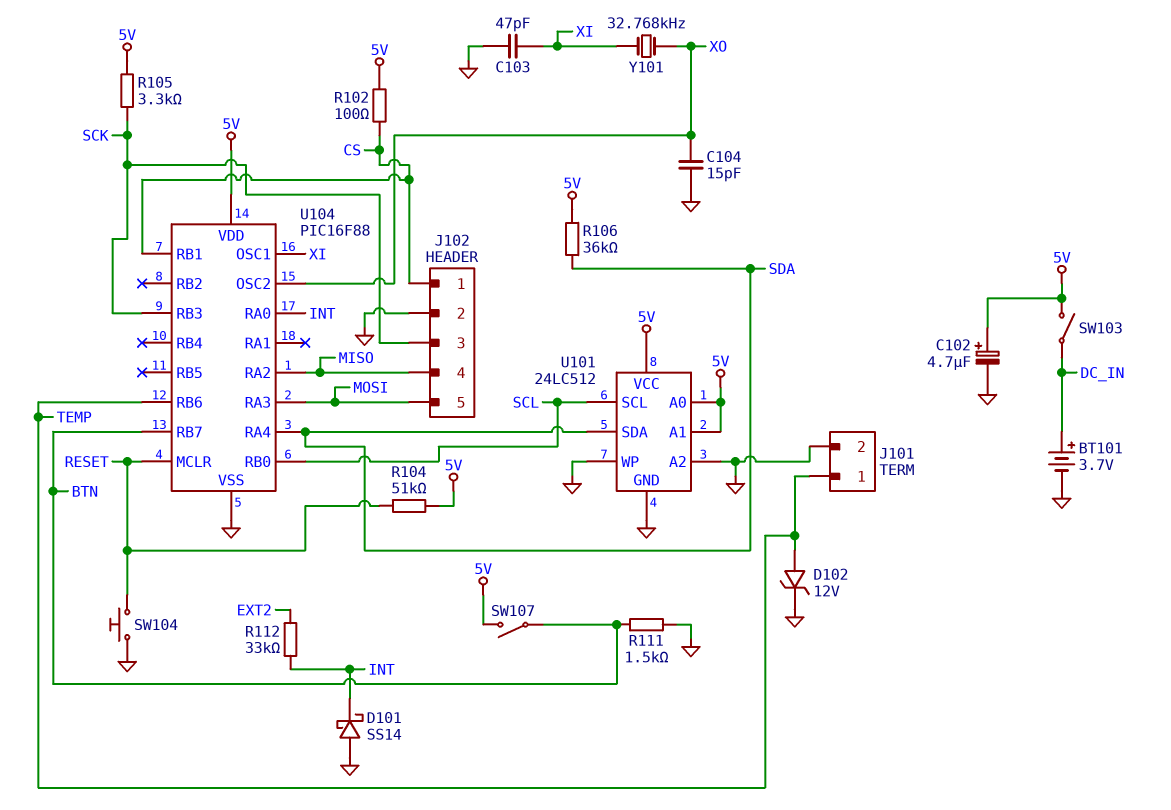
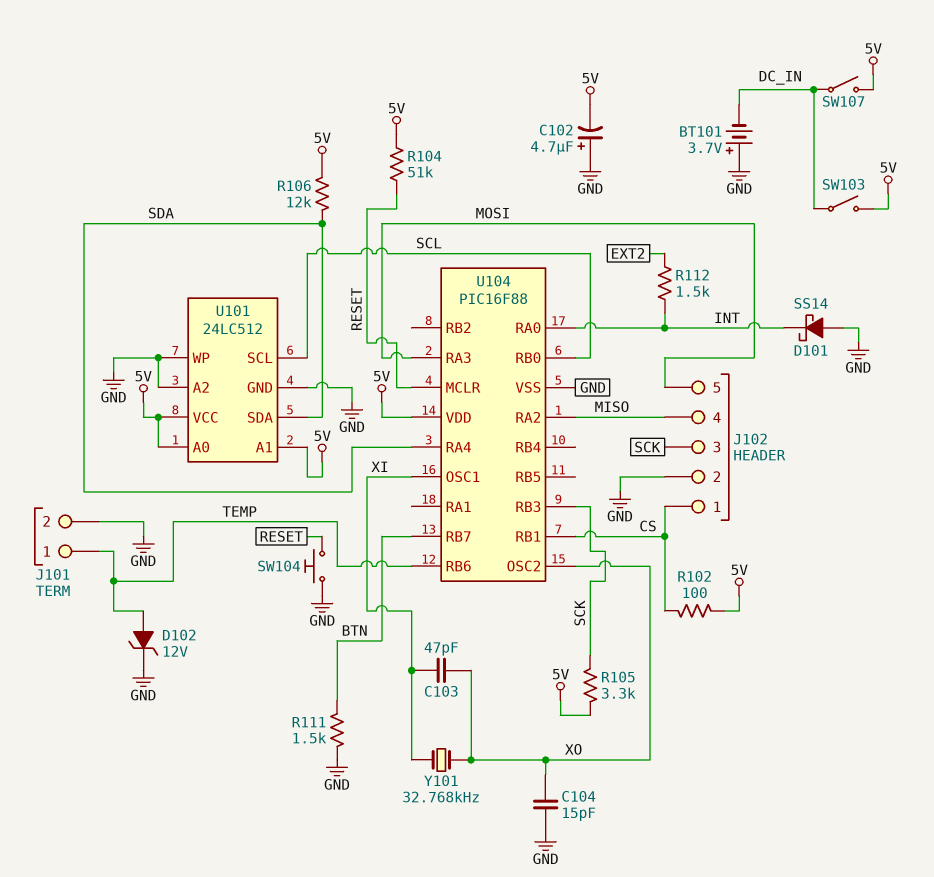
BT101: 3.7V (plus DC_IN, minus GND) -> 3.7V (plus GND, minus DC_IN)
C102: 4.7uF (plus 5V, minus GND) -> 4.7uF (plus GND, minus 5V)
C103: 47pF (GND, XI) -> 47pF (XI, XO)
R106: 36k (5V, SDA) -> 12k (5V, SDA)
R112: 33k (EXT2, INT) -> 1.5k (EXT2, INT)
SW107: switch (5V, BTN) -> switch (5V, DC_IN)

